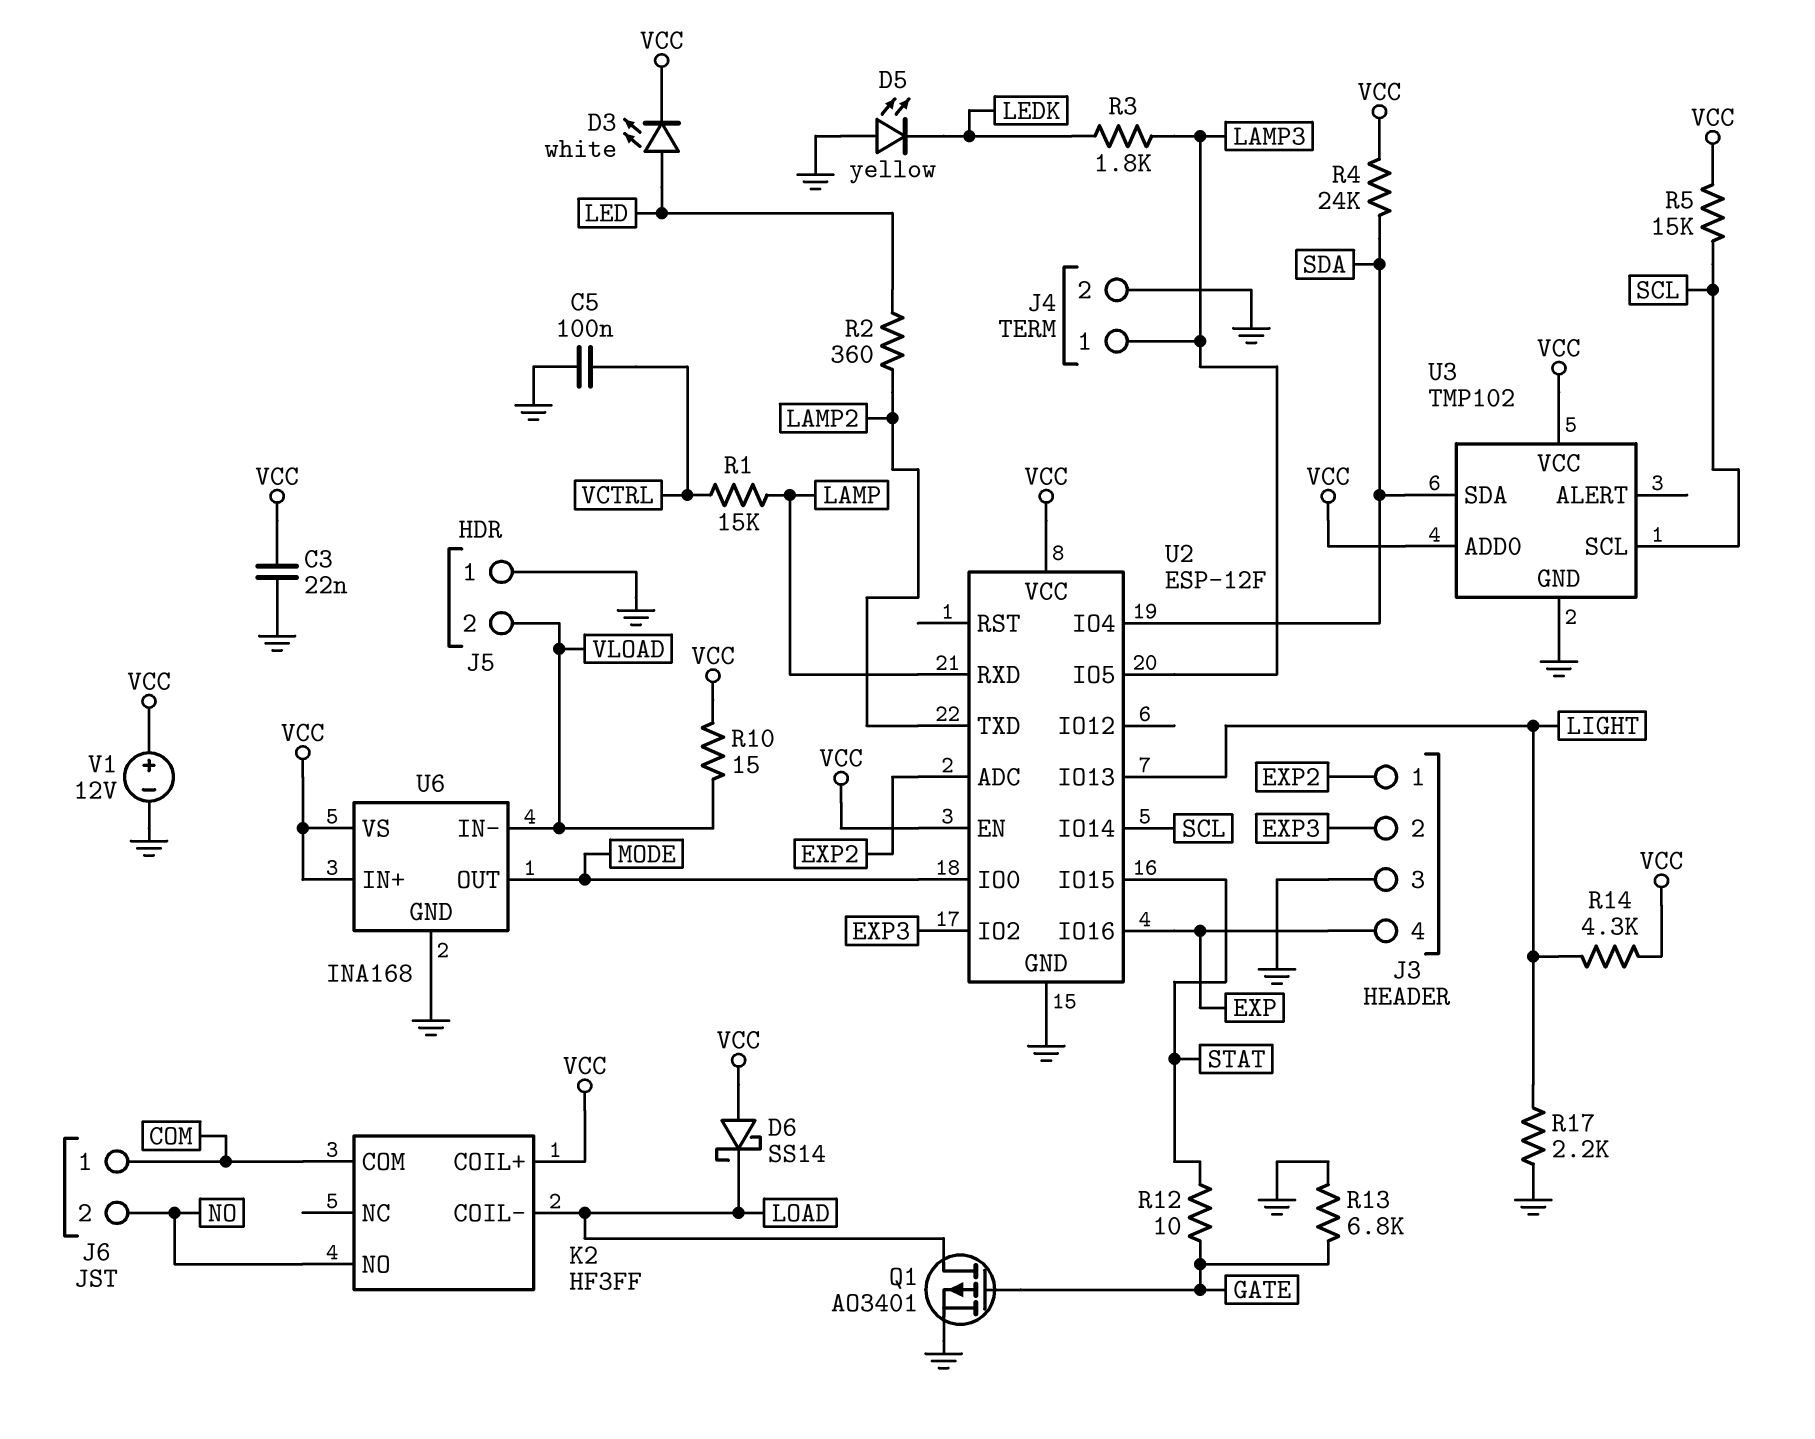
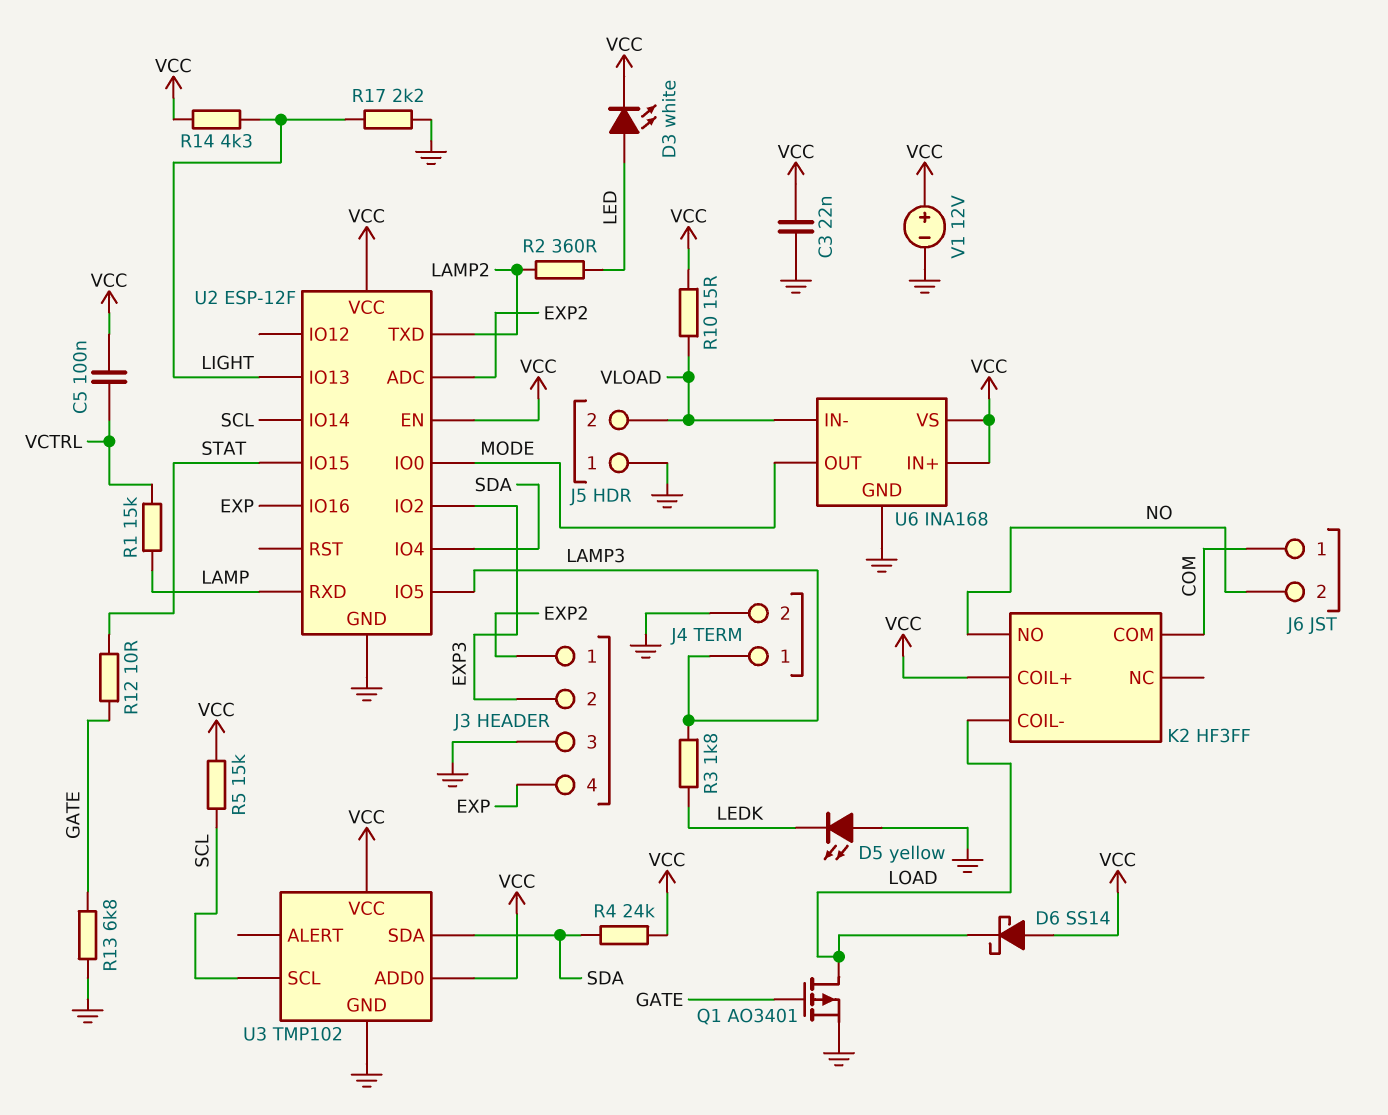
C5: 100nF (GND, VCTRL) -> 100nF (VCC, VCTRL)

